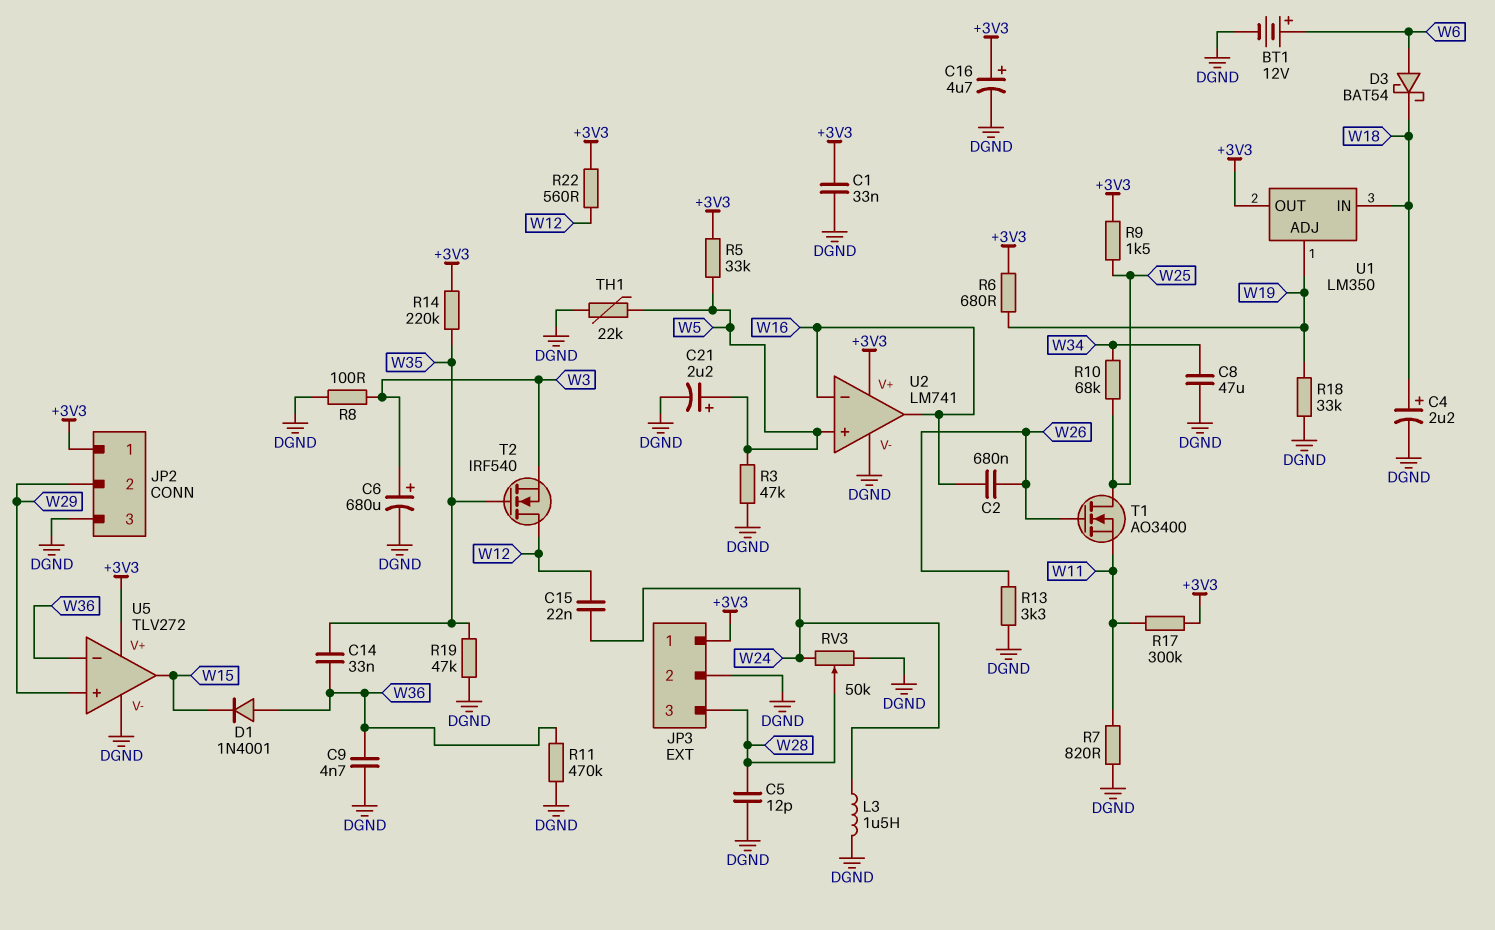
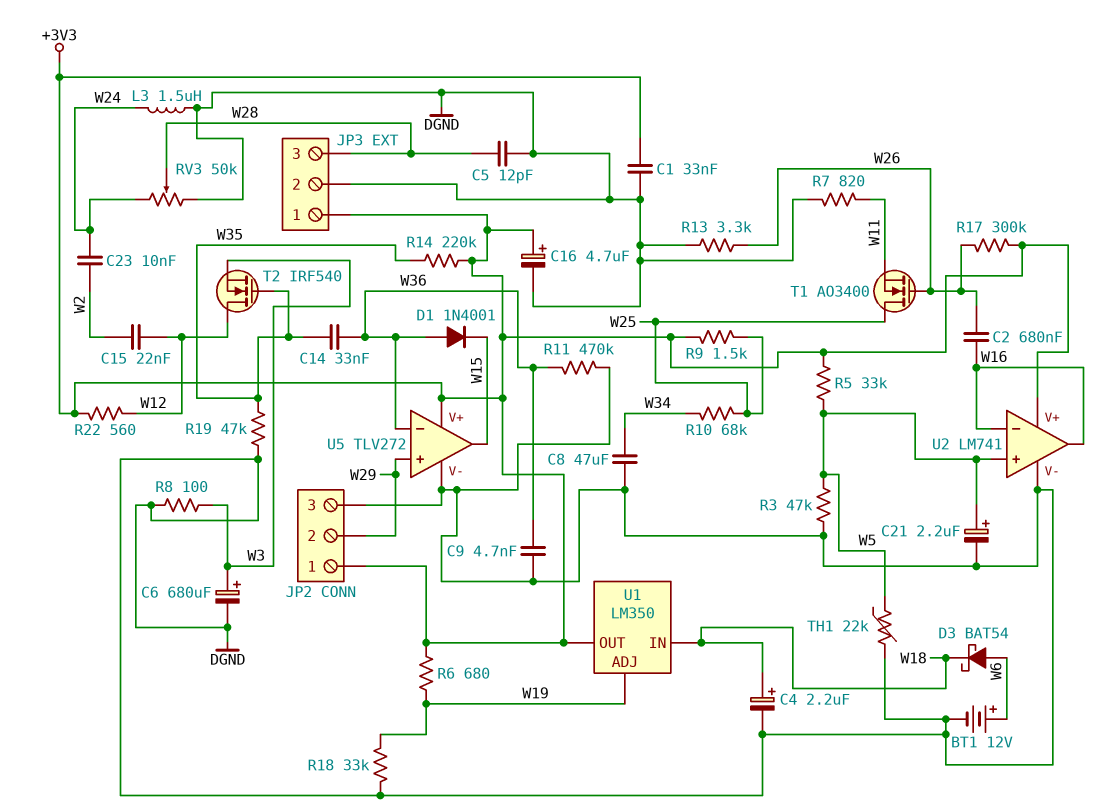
C15: 22nF (W12, W24) -> 22nF (W2, W12)
C23: none -> 10nF (W2, W24)
R17: 300k (+3V3, W11) -> 300k (+3V3, W26)

